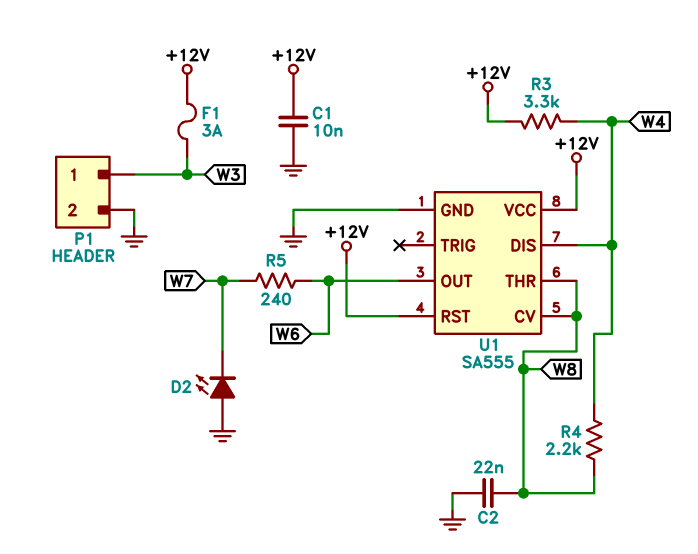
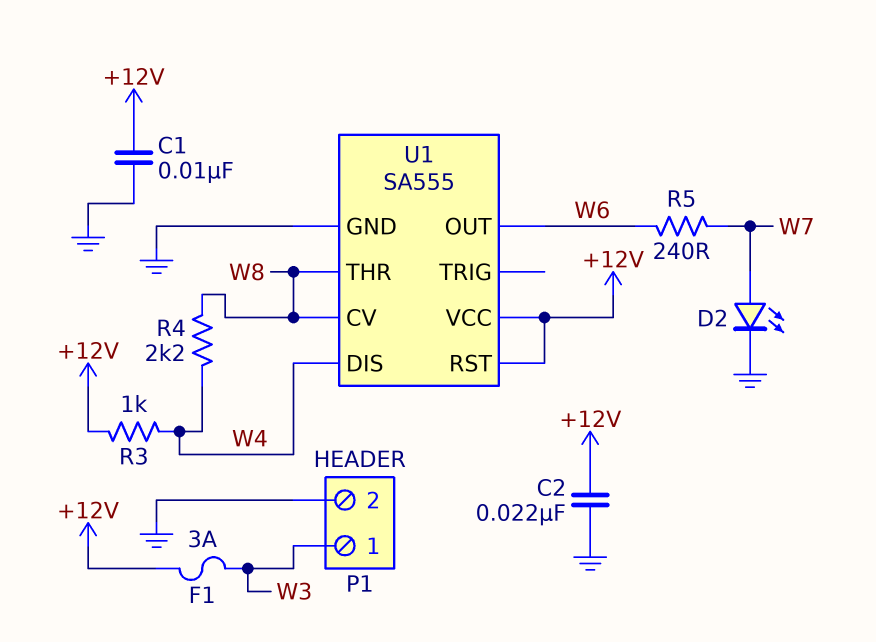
C2: 22nF (GND, W8) -> 22nF (+12V, GND)
D2: LED (A GND, K W7) -> LED (A W7, K GND)
R3: 3.3k (+12V, W4) -> 1k (+12V, W4)

